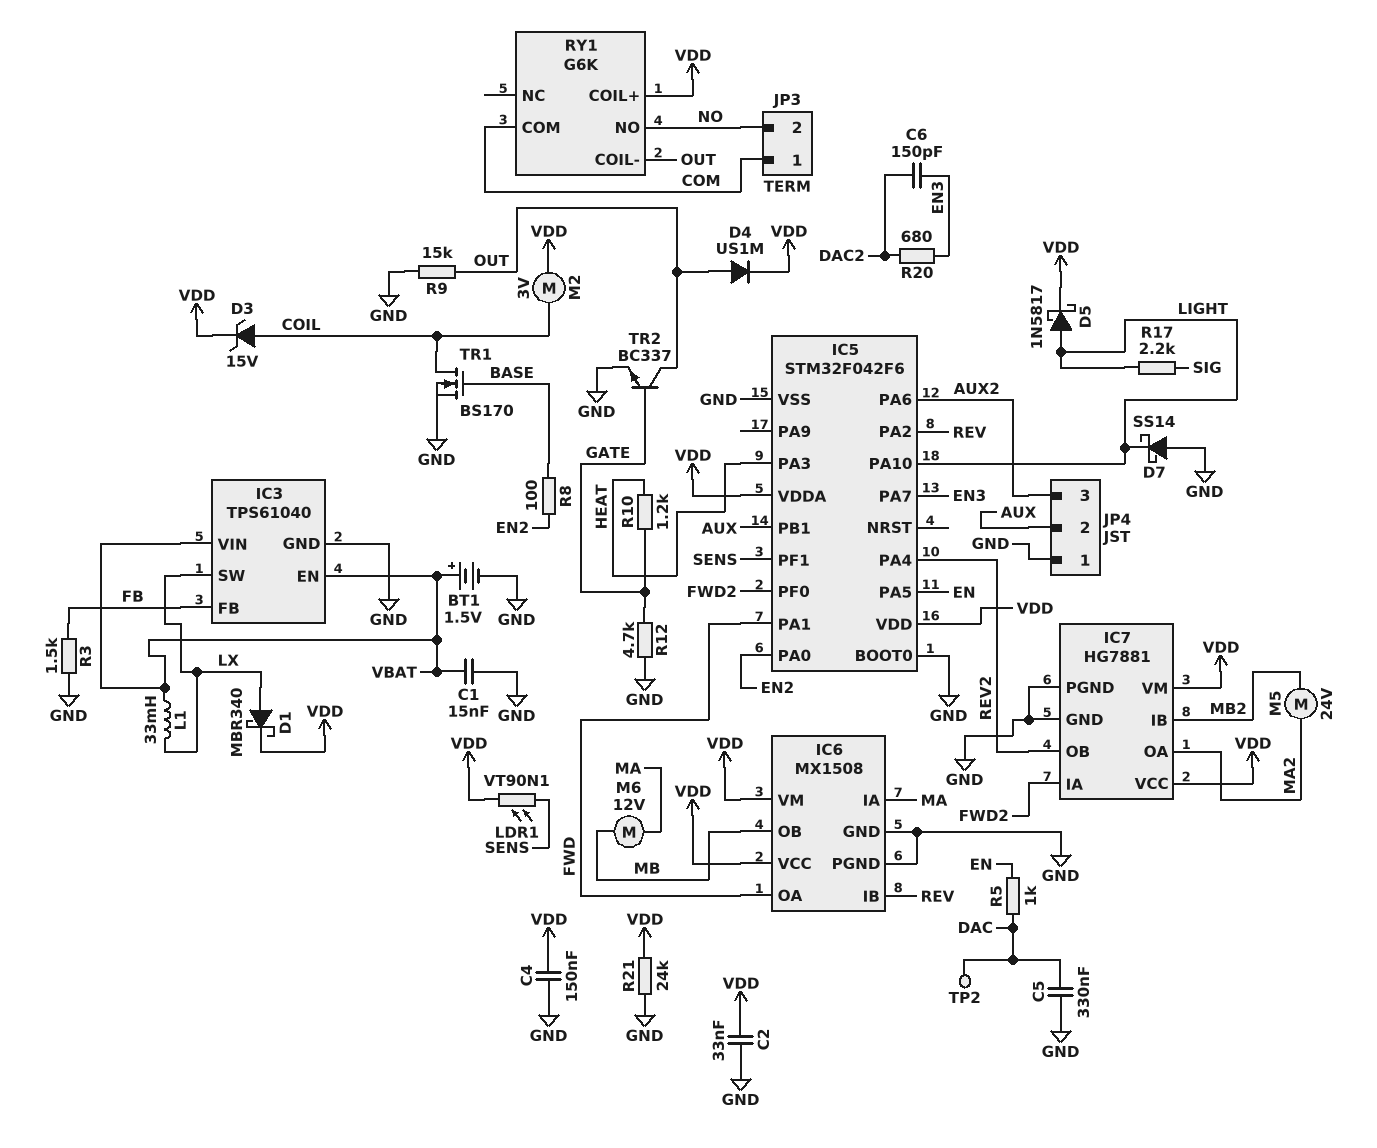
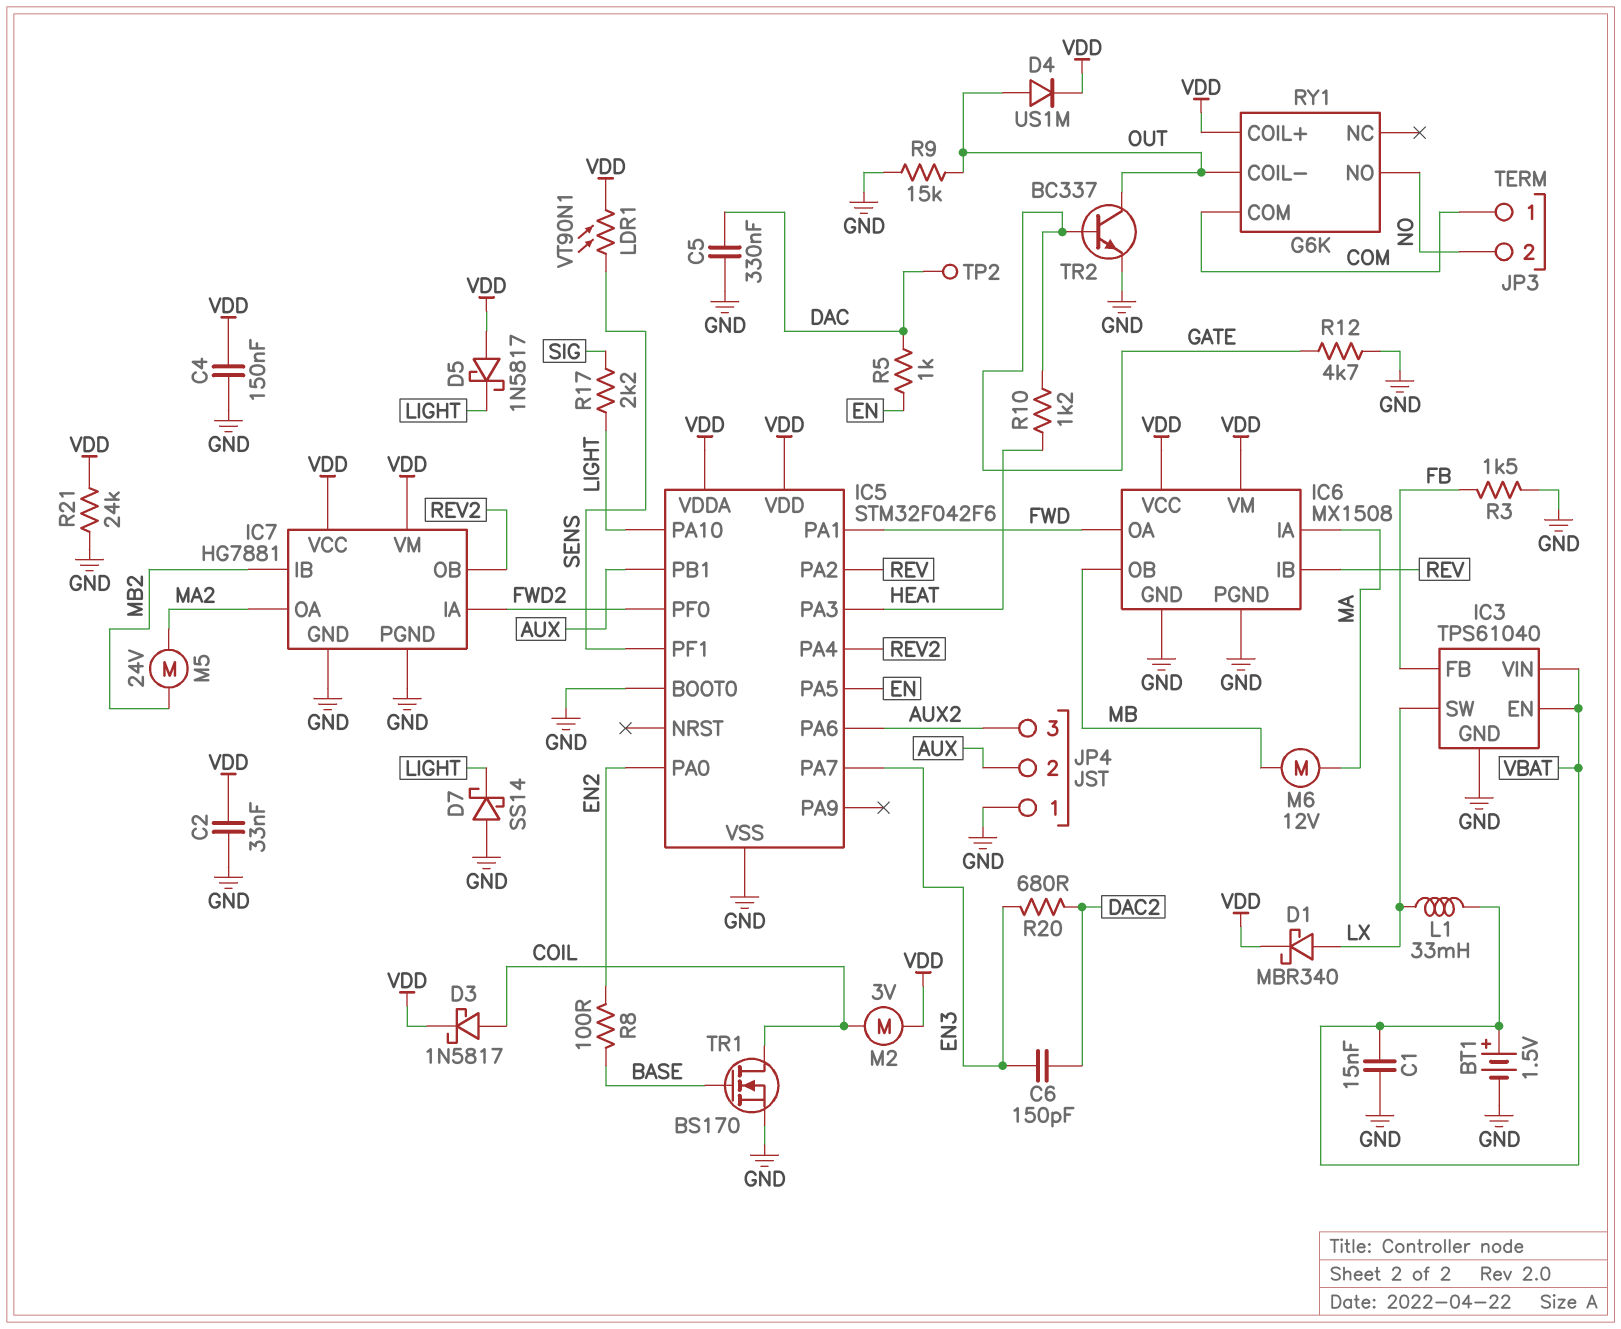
D3: zener 15V (A COIL, K VDD) -> schottky 1N5817 (A COIL, K VDD)
D5: schottky 1N5817 (A LIGHT, K VDD) -> schottky 1N5817 (A VDD, K LIGHT)

